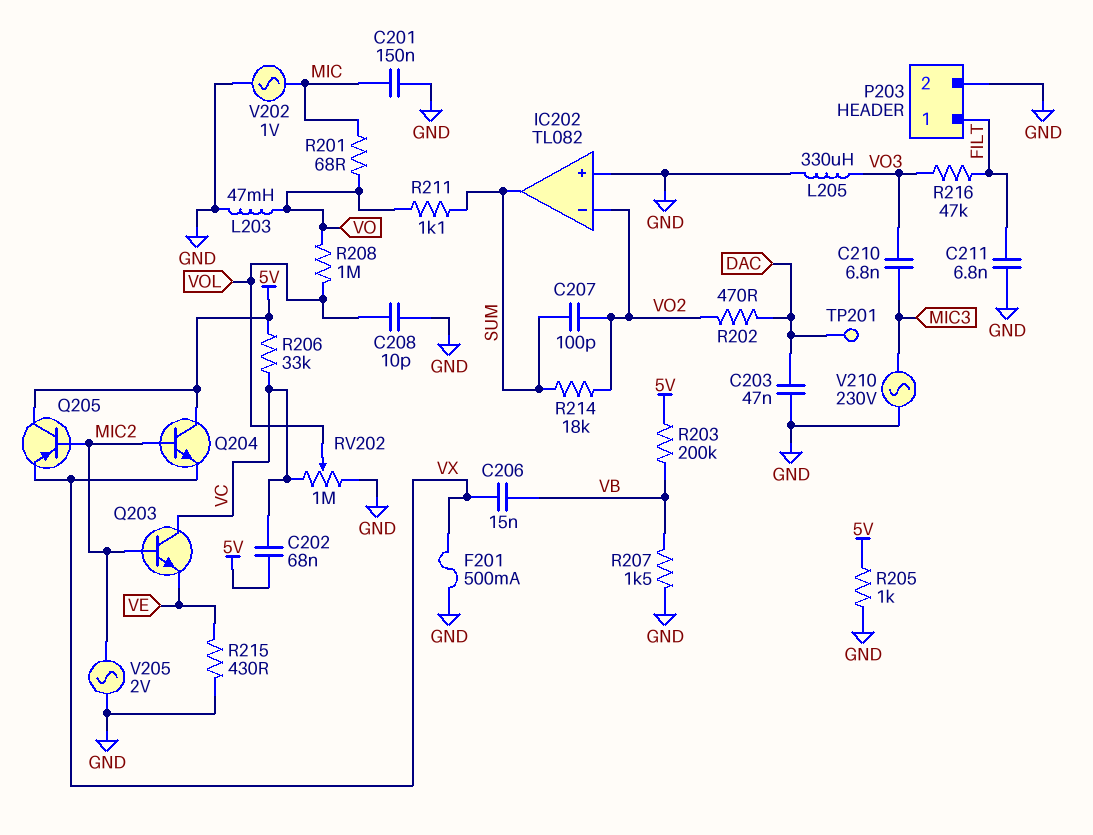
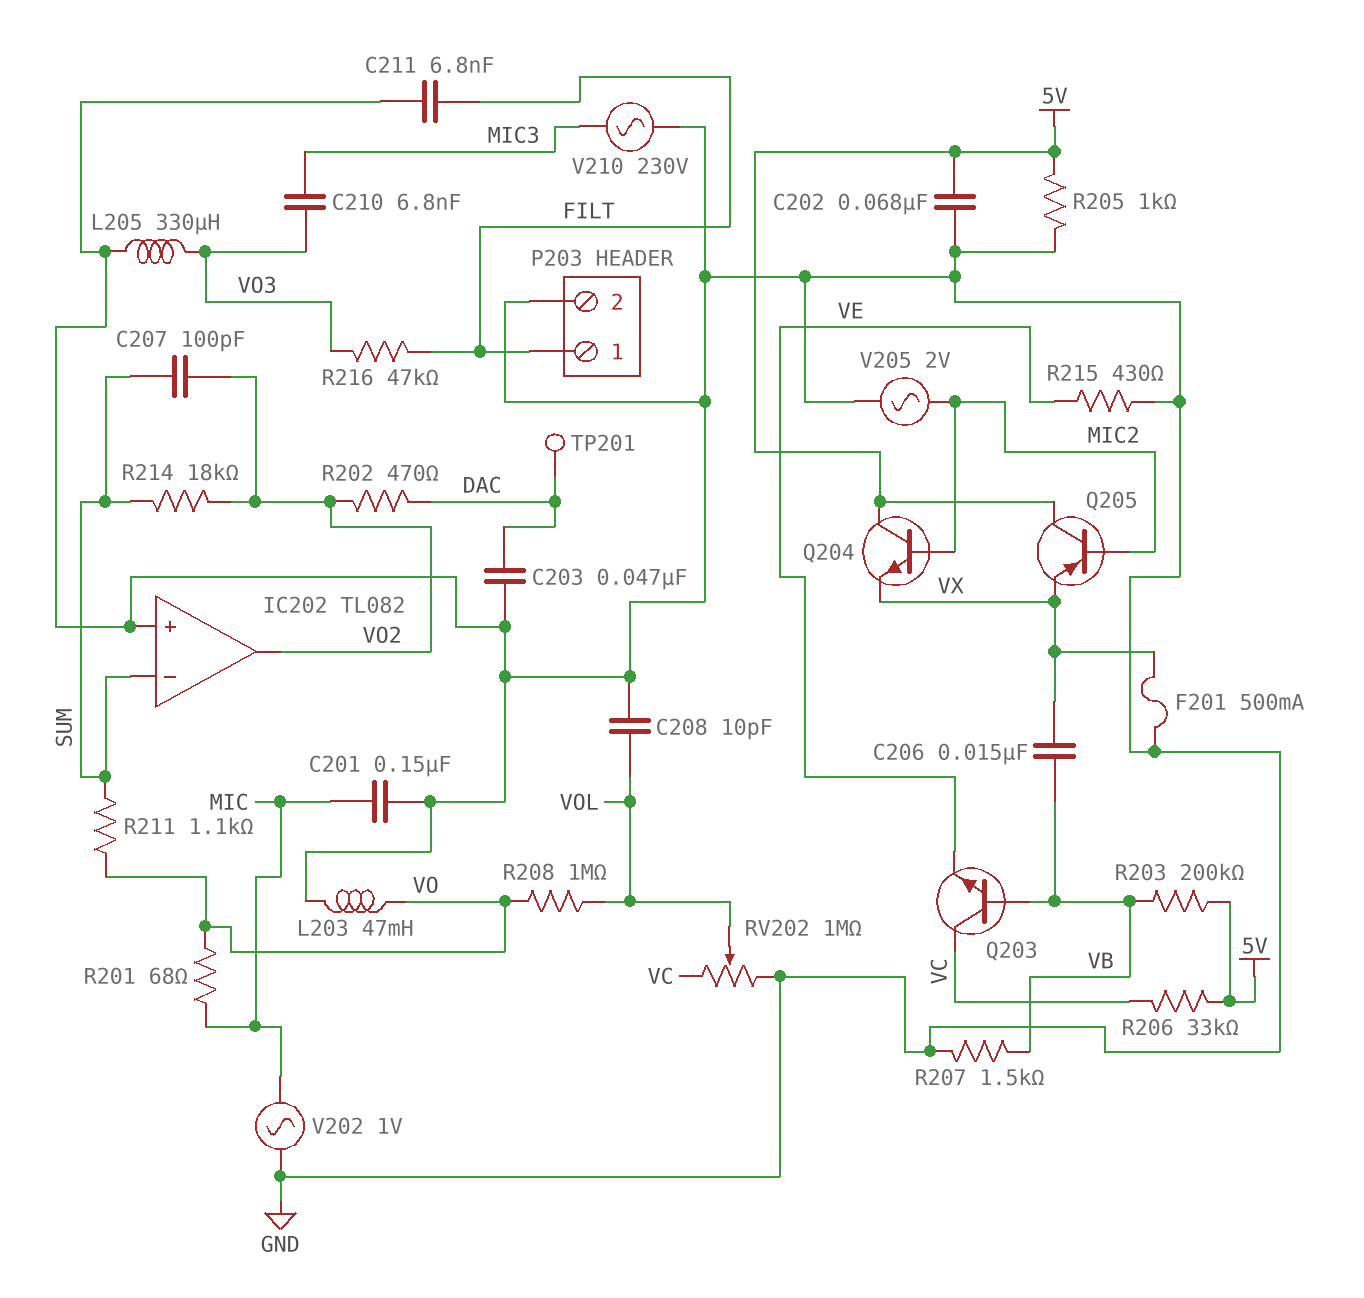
C202: 68nF (5V, VC) -> 68nF (5V, GND)
IC202 pin in-: VO2 -> SUM
IC202 pin out: SUM -> VO2
Q203: NPN (B MIC2, C VC, E VE) -> NPN (B VB, C VC, E VE)

